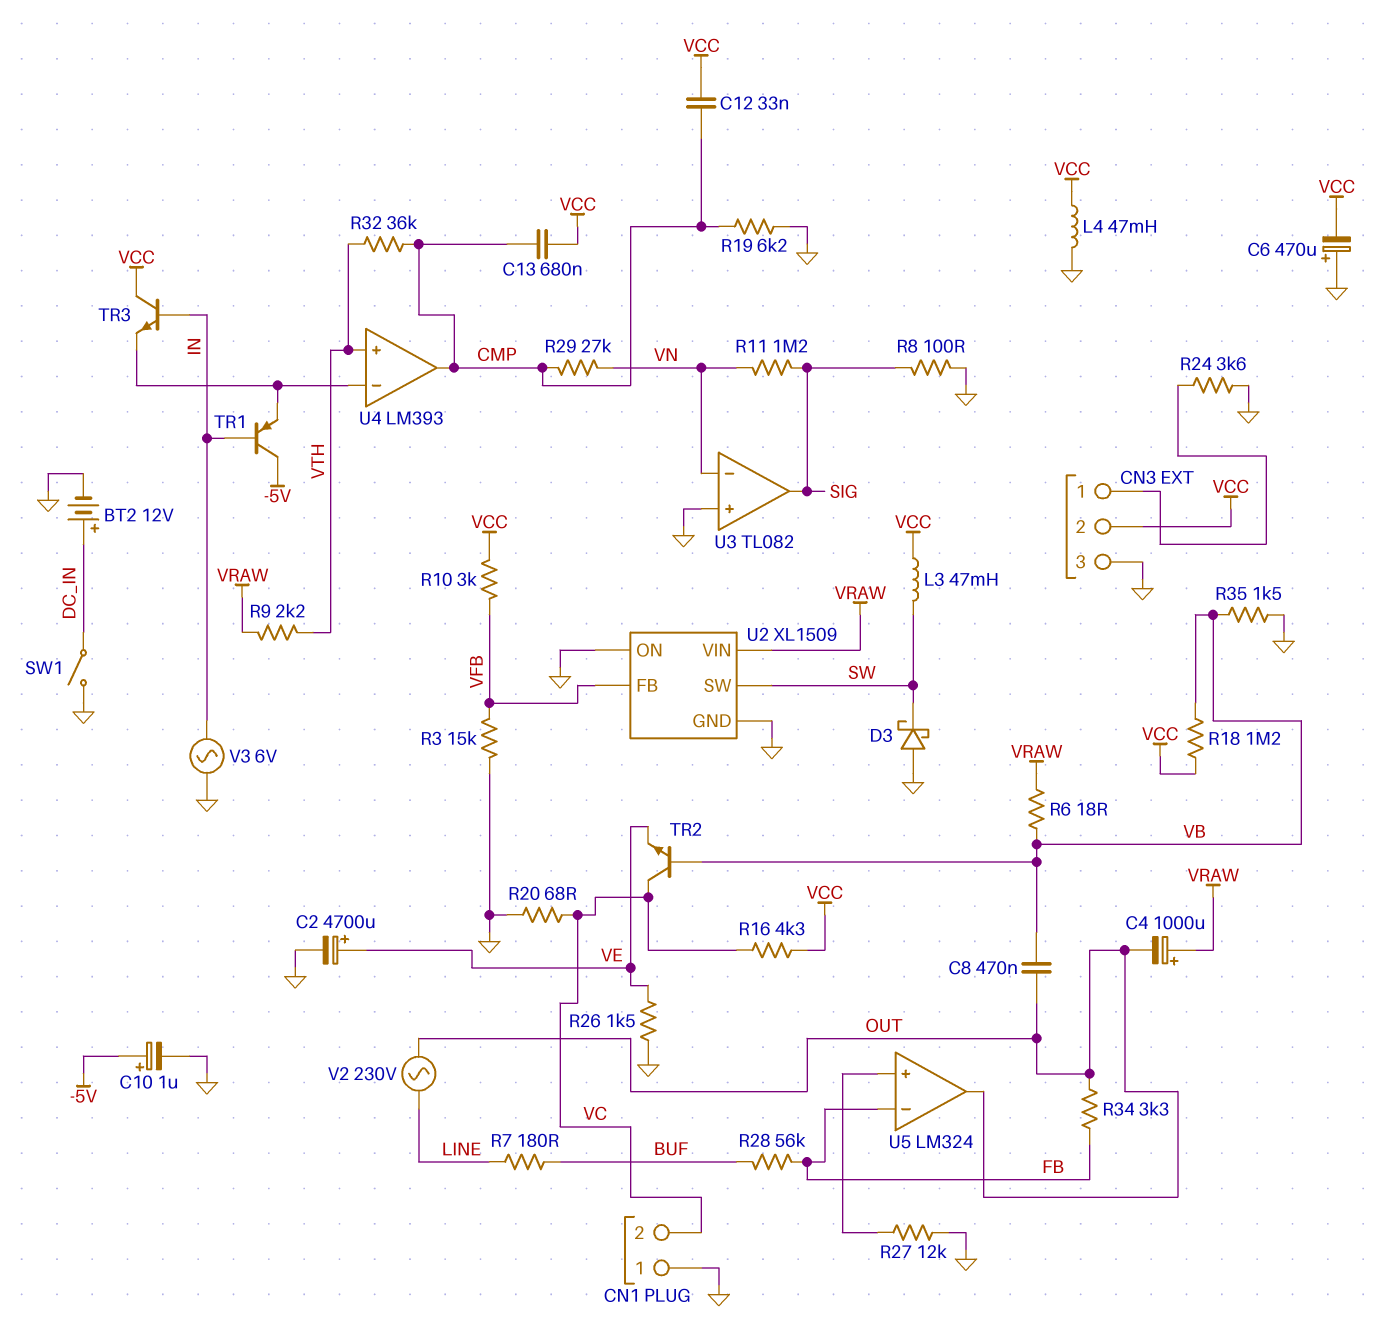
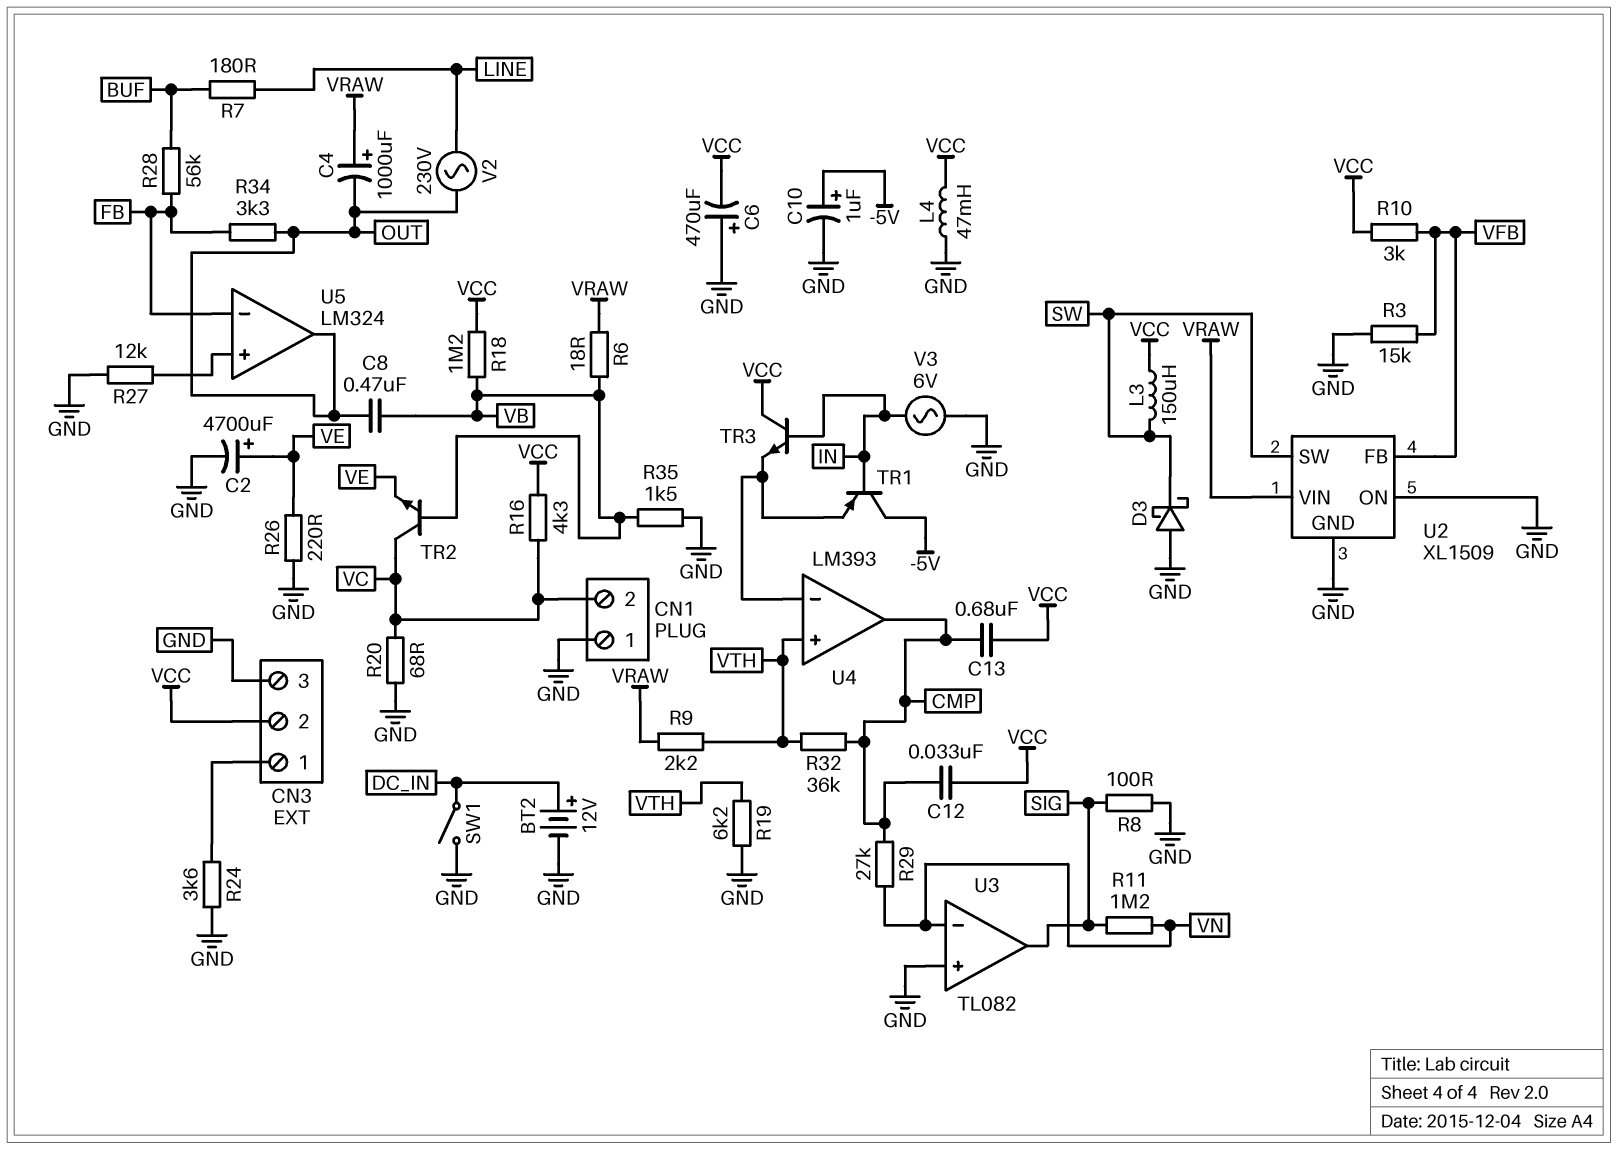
L3: 47mH (SW, VCC) -> 150uH (SW, VCC)
R19: 6.2k (CMP, GND) -> 6.2k (GND, VTH)
R26: 1.5k (GND, VE) -> 220 (GND, VE)

